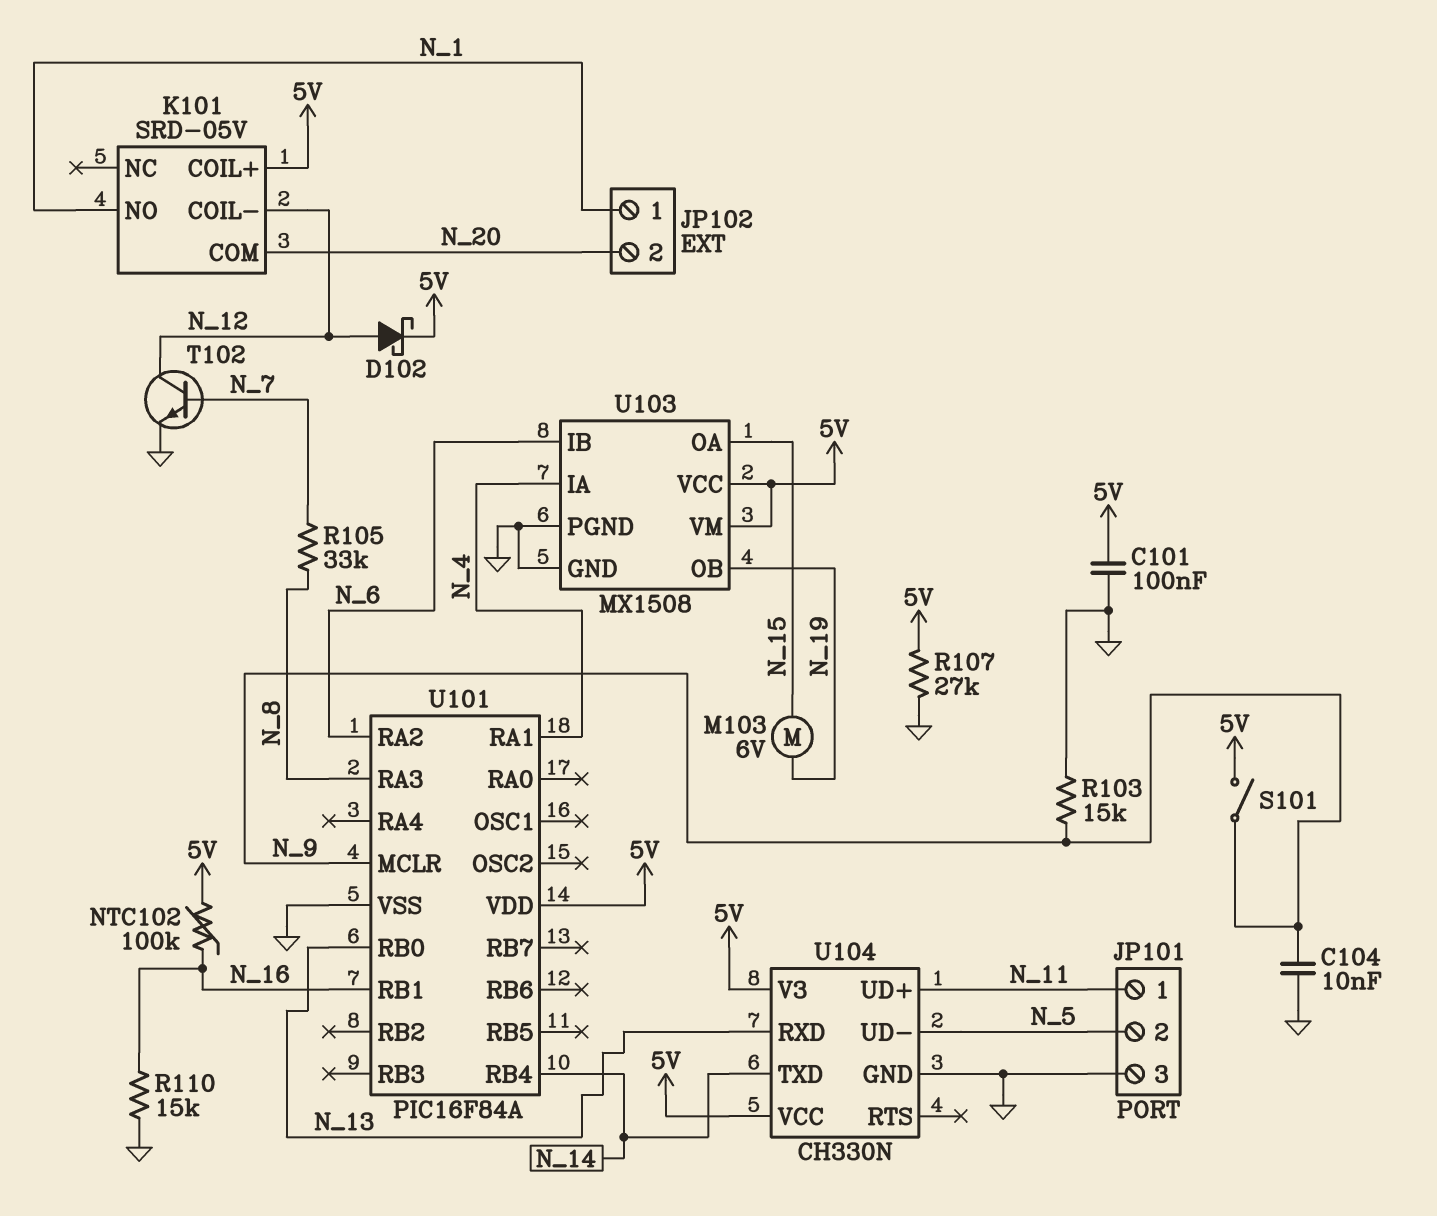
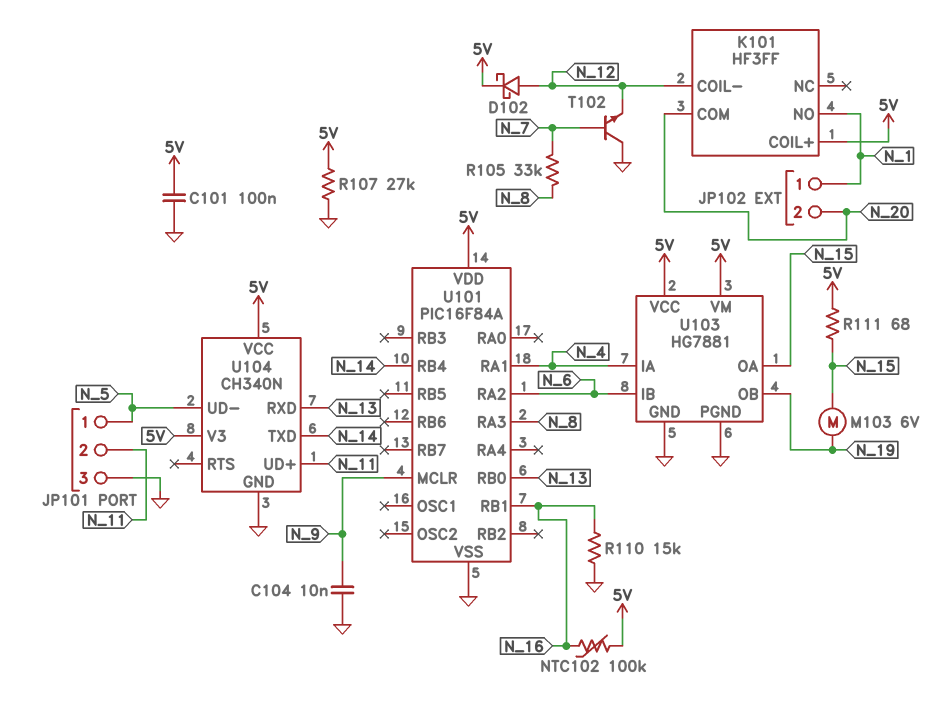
JP101 pin 1: N_11 -> N_5
JP101 pin 2: N_5 -> N_11
K101: SRD-05V -> HF3FF
R103: 15k (GND, N_9) -> none
R111: none -> 68 (5V, N_15)
S101: switch (5V, N_9) -> none
T102: NPN (B N_7, C N_12, E GND) -> NPN (B N_7, C GND, E N_12)
U103: MX1508 -> HG7881
U104: CH330N -> CH340N

